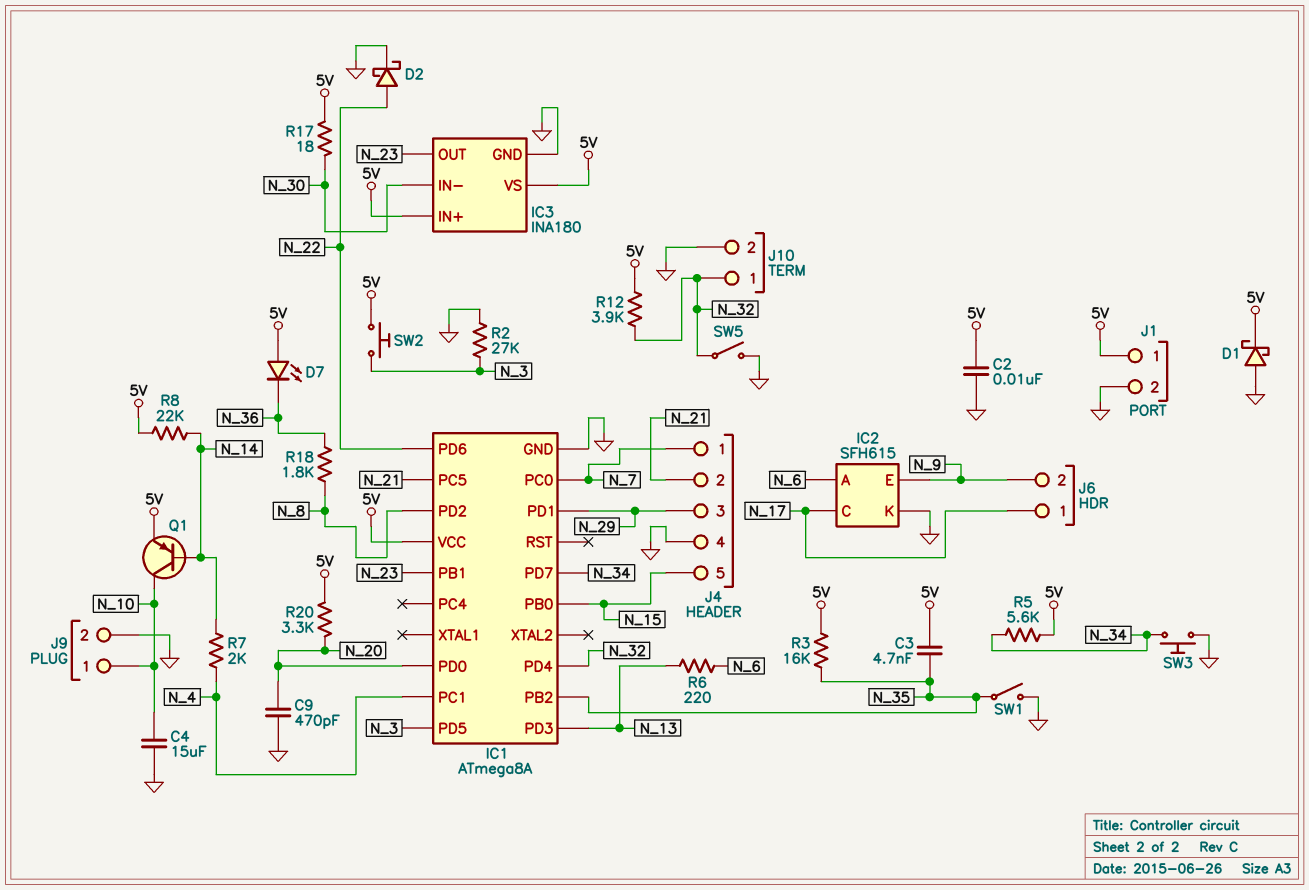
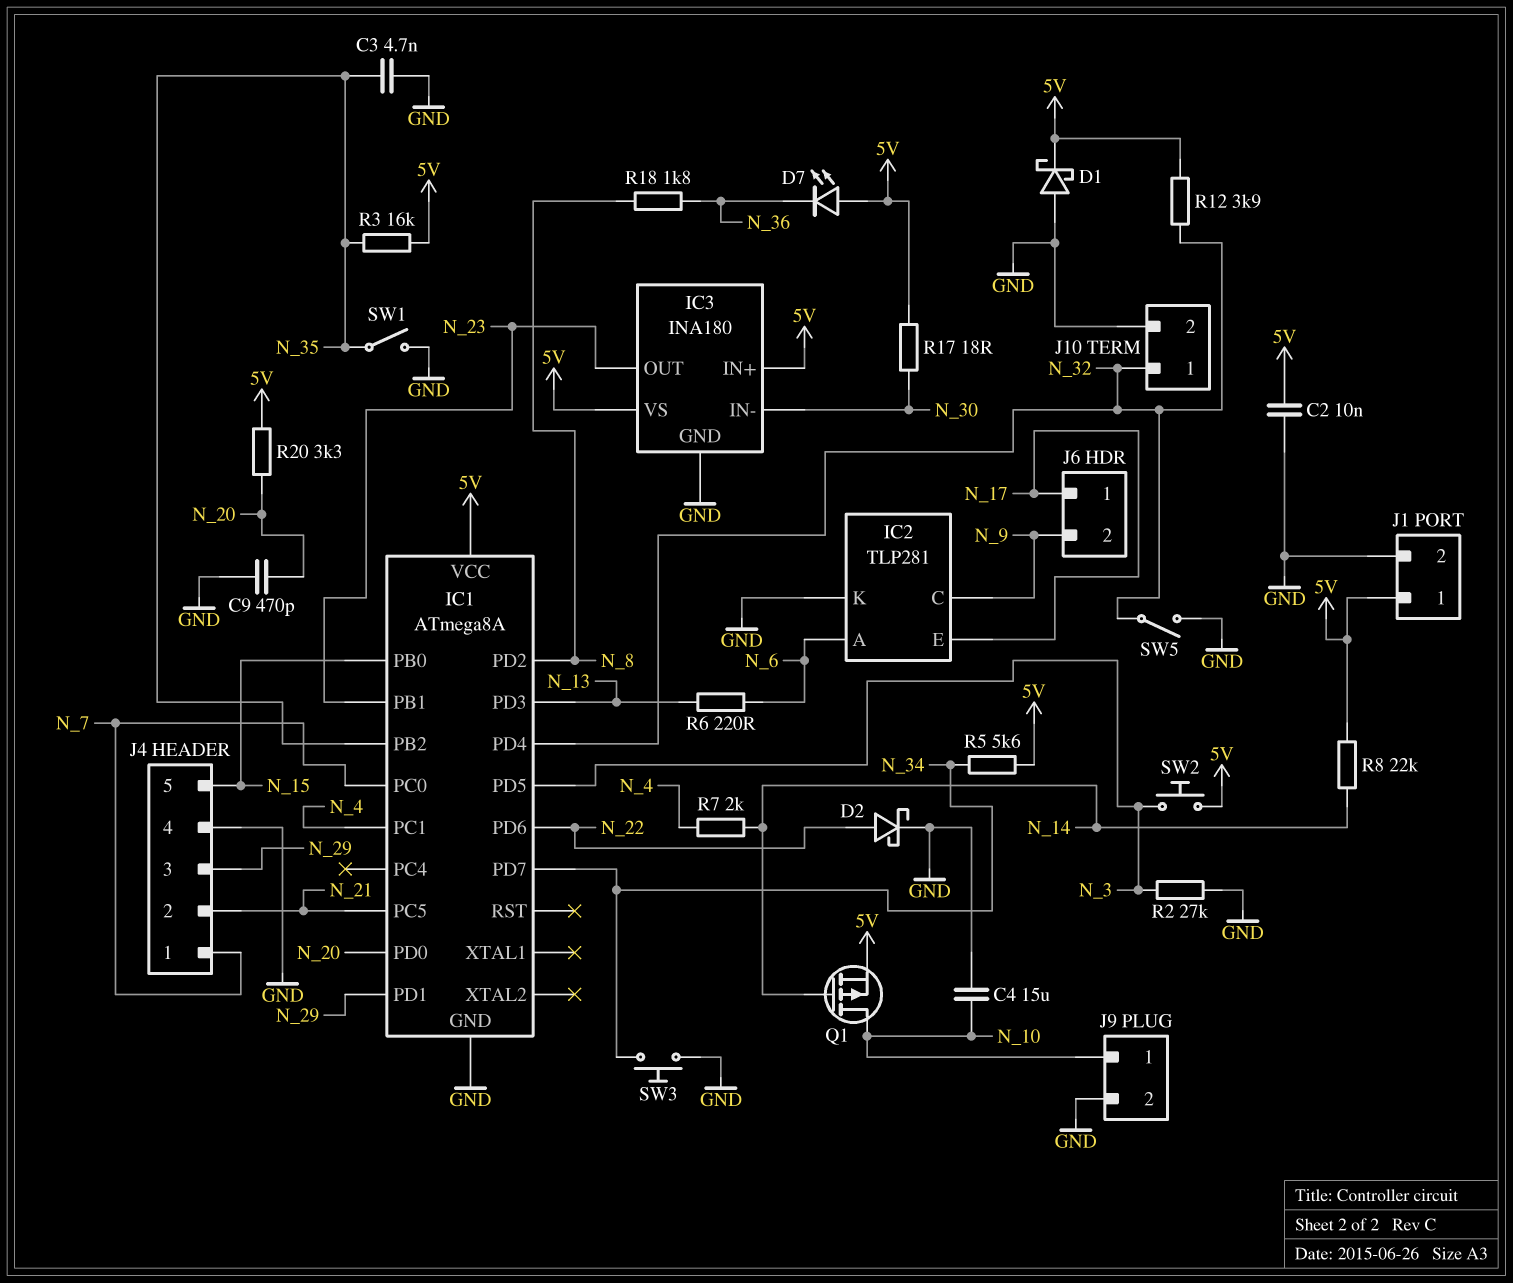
C3: 4.7nF (5V, N_35) -> 4.7nF (GND, N_35)
IC2: SFH615 -> TLP281
IC2 pin C: N_17 -> N_9
IC2 pin E: N_9 -> N_17
Q1: PNP (B N_14, C N_10, E 5V) -> PMOS (G N_14, D N_10, S 5V)

